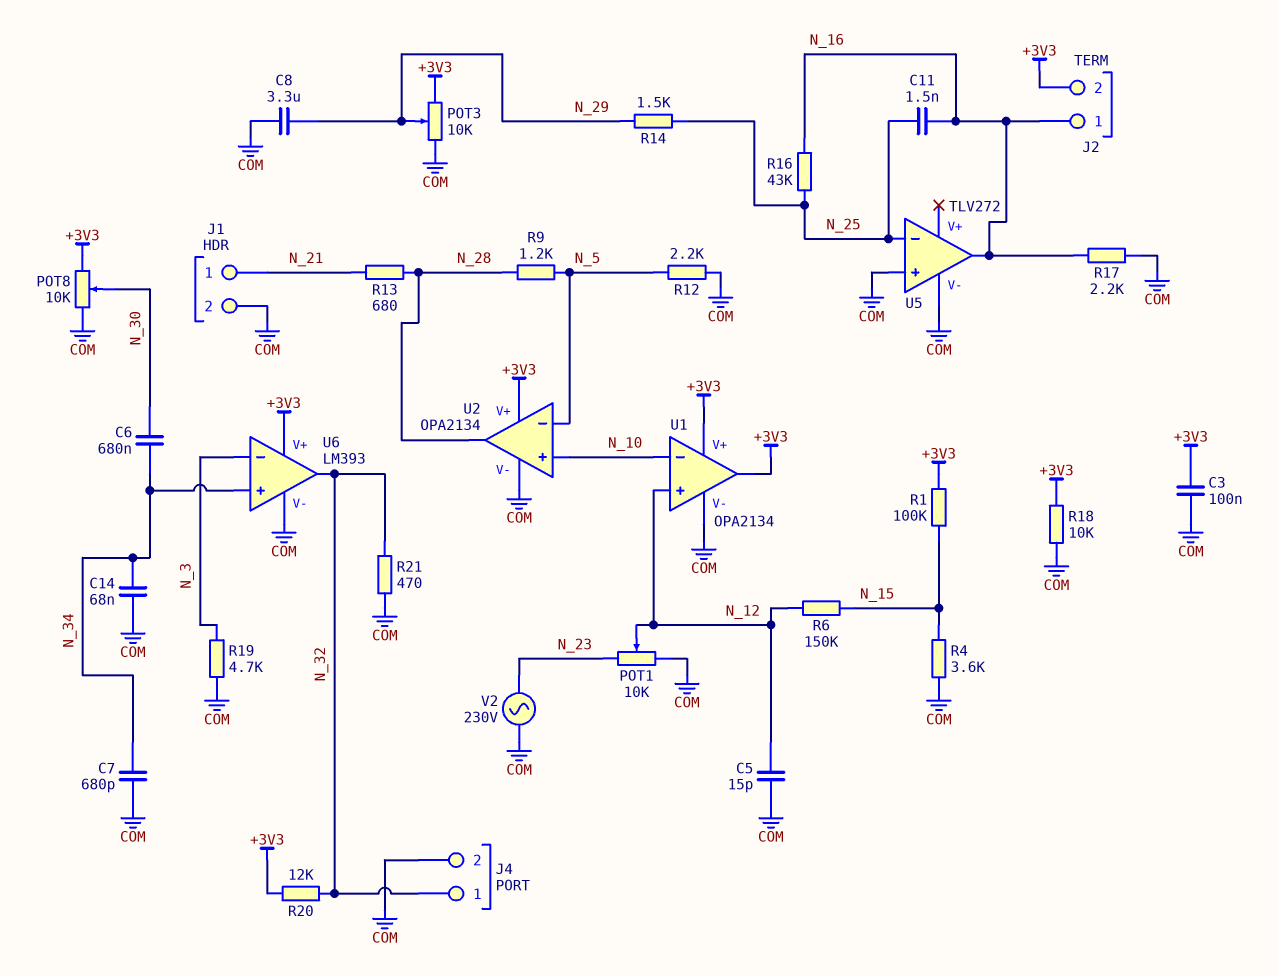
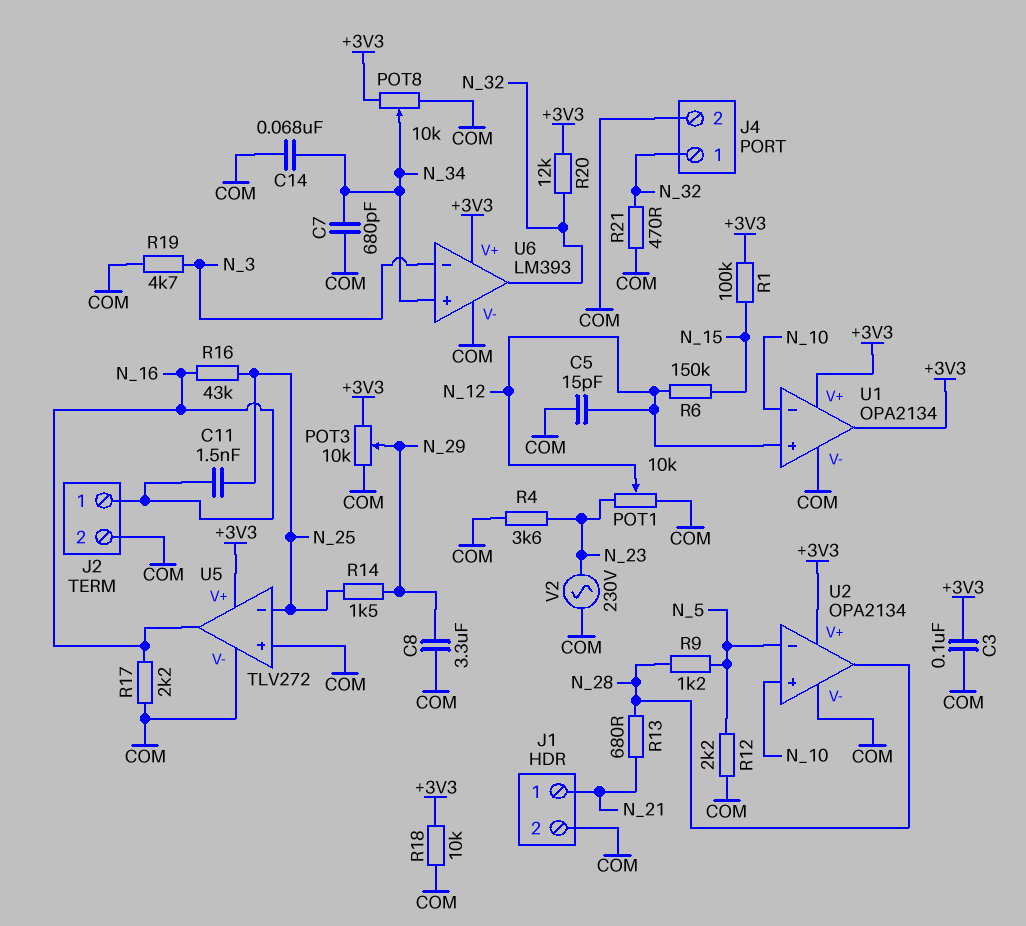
C6: 680nF (N_30, N_34) -> none
J2 pin 2: +3V3 -> COM
POT8: 10k (+3V3, COM, wiper N_30) -> 10k (+3V3, COM, wiper N_34)
R4: 3.6k (COM, N_15) -> 3.6k (COM, N_23)
U5 pin V+: none -> +3V3

